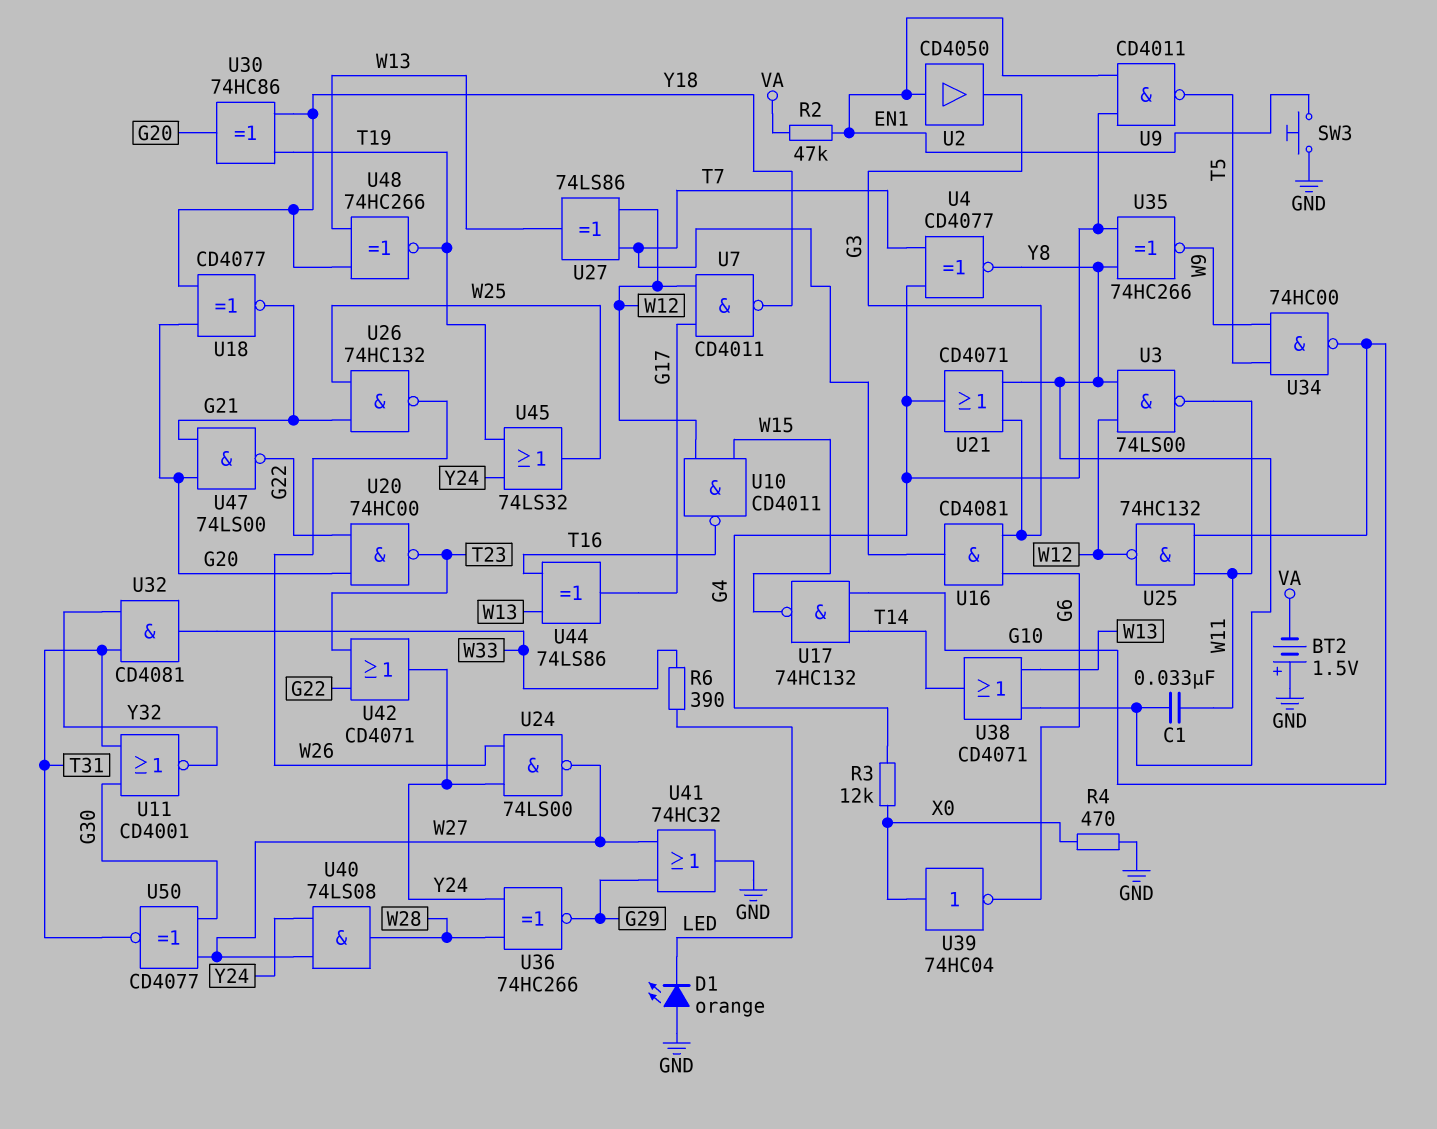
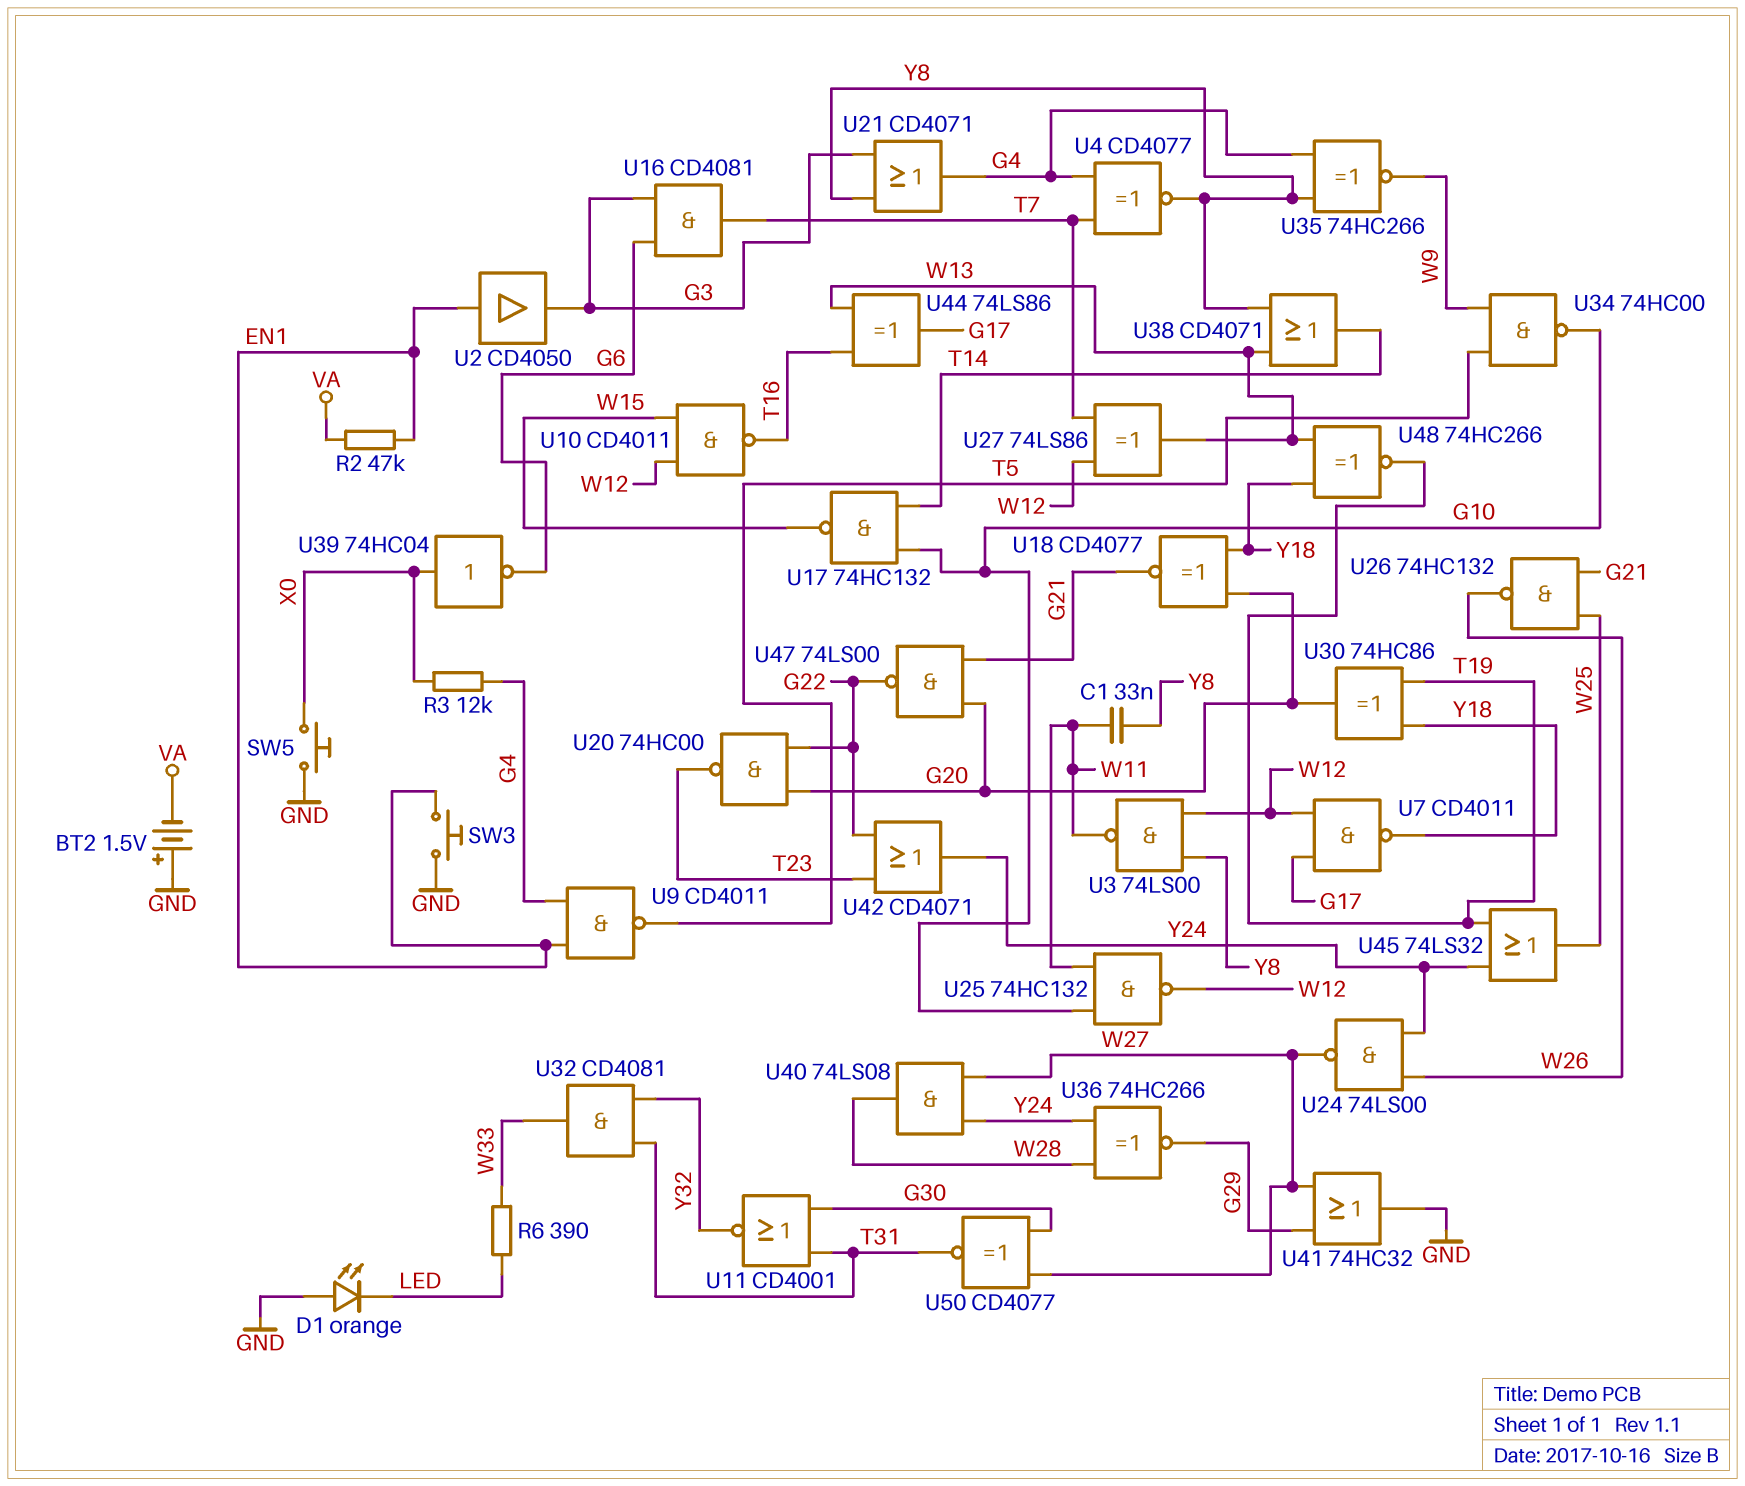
R4: 470 (GND, X0) -> none
SW5: none -> button (GND, X0)

